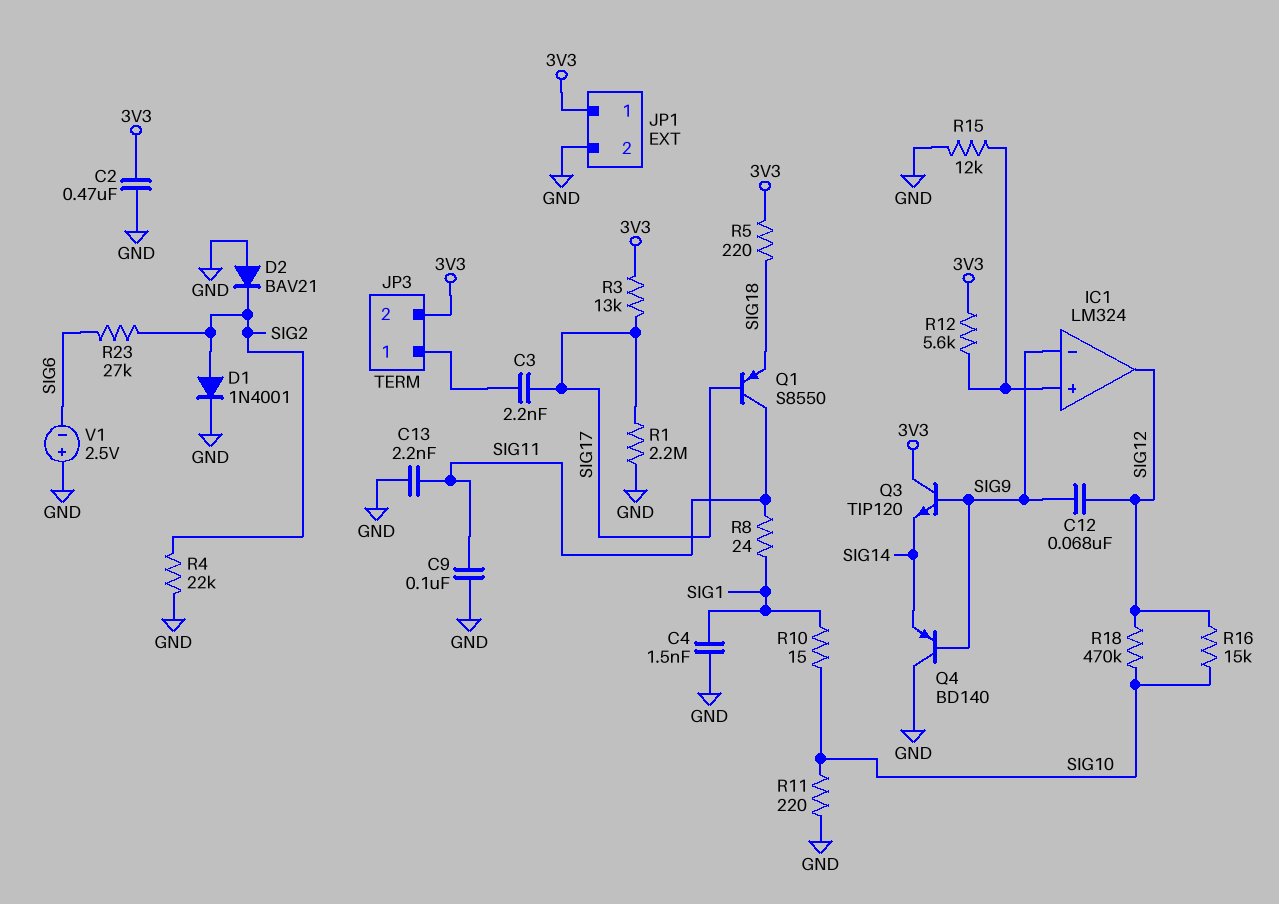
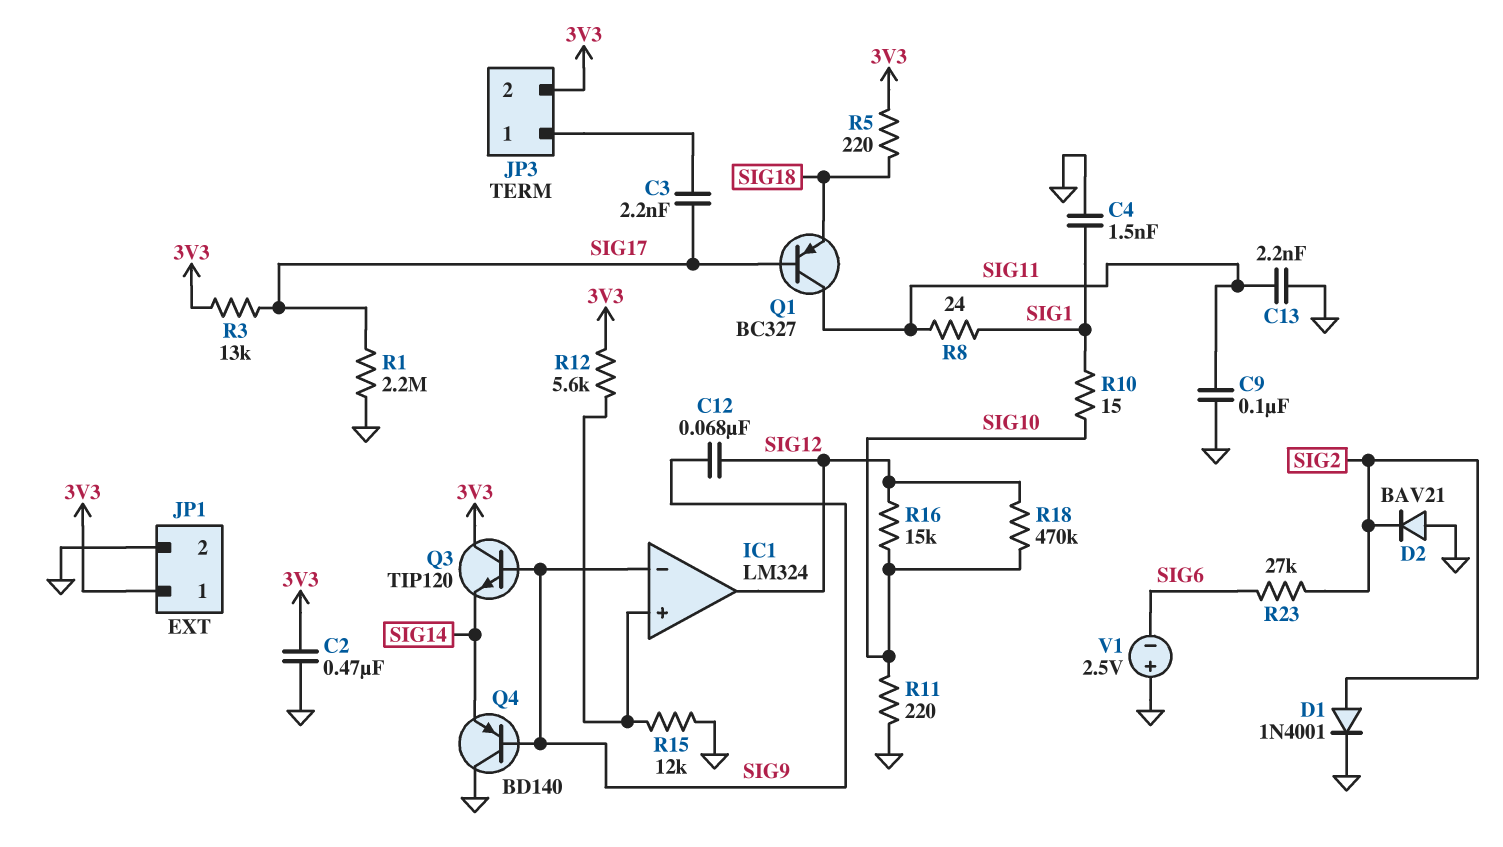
Q1: PNP S8550 (B SIG17, C SIG11, E SIG18) -> PNP BC327 (B SIG17, C SIG11, E SIG18)
R4: 22k (GND, SIG2) -> none

